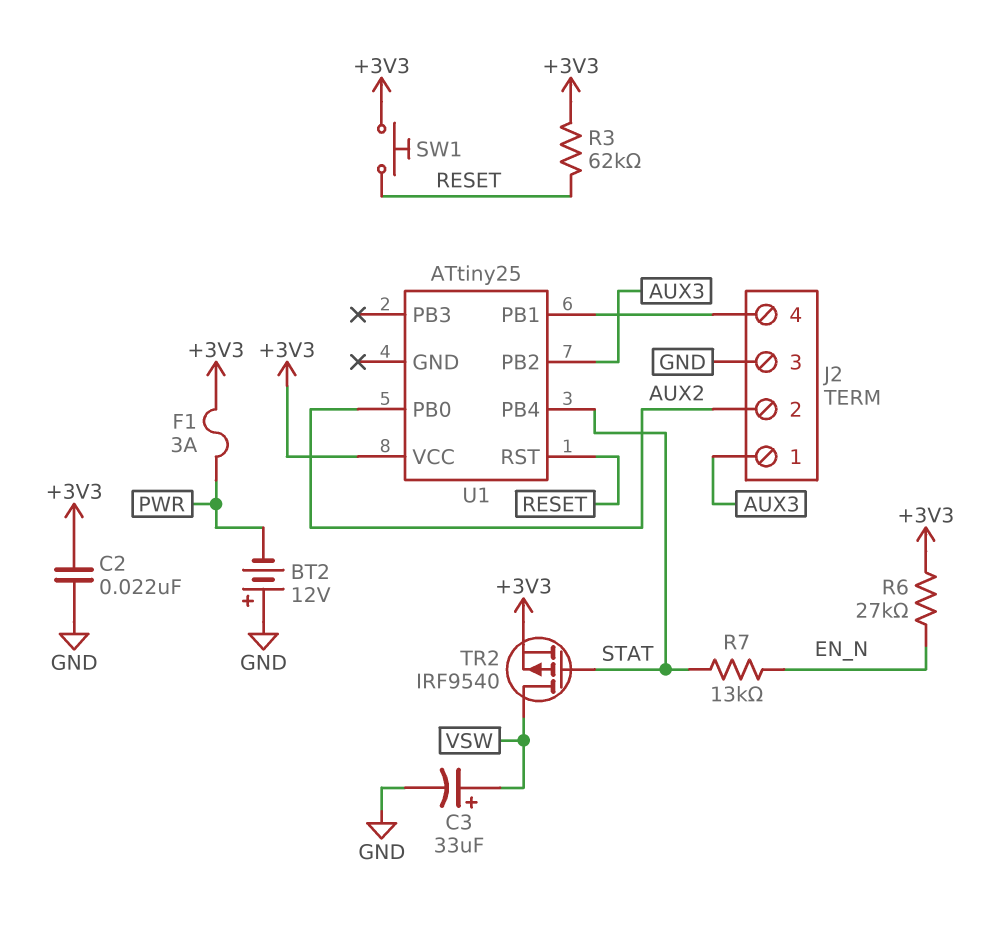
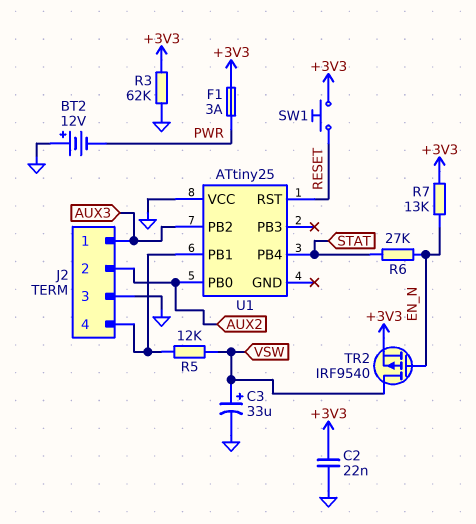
R3: 62k (+3V3, RESET) -> 62k (+3V3, GND)
R5: none -> 12k (J2/4, VSW)
R6: 27k (+3V3, EN_N) -> 27k (EN_N, STAT)
R7: 13k (EN_N, STAT) -> 13k (+3V3, EN_N)
TR2: PMOS IRF9540 (G STAT, D VSW, S +3V3) -> PMOS IRF9540 (G EN_N, D VSW, S +3V3)
U1 pin VCC: +3V3 -> GND

